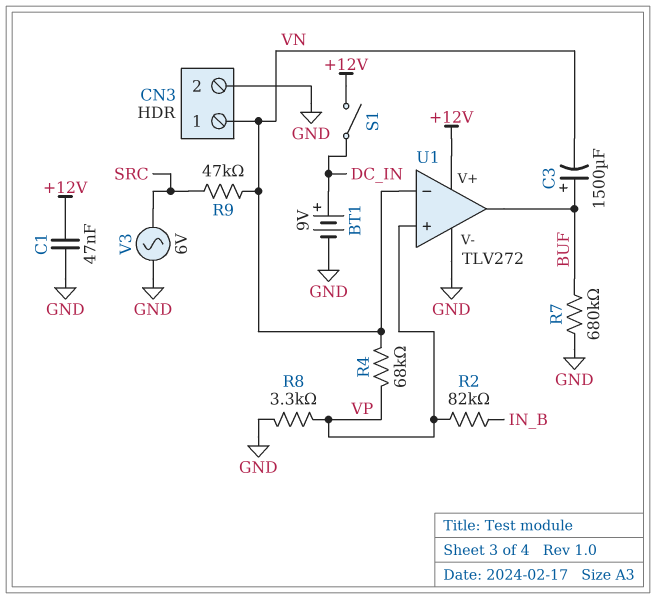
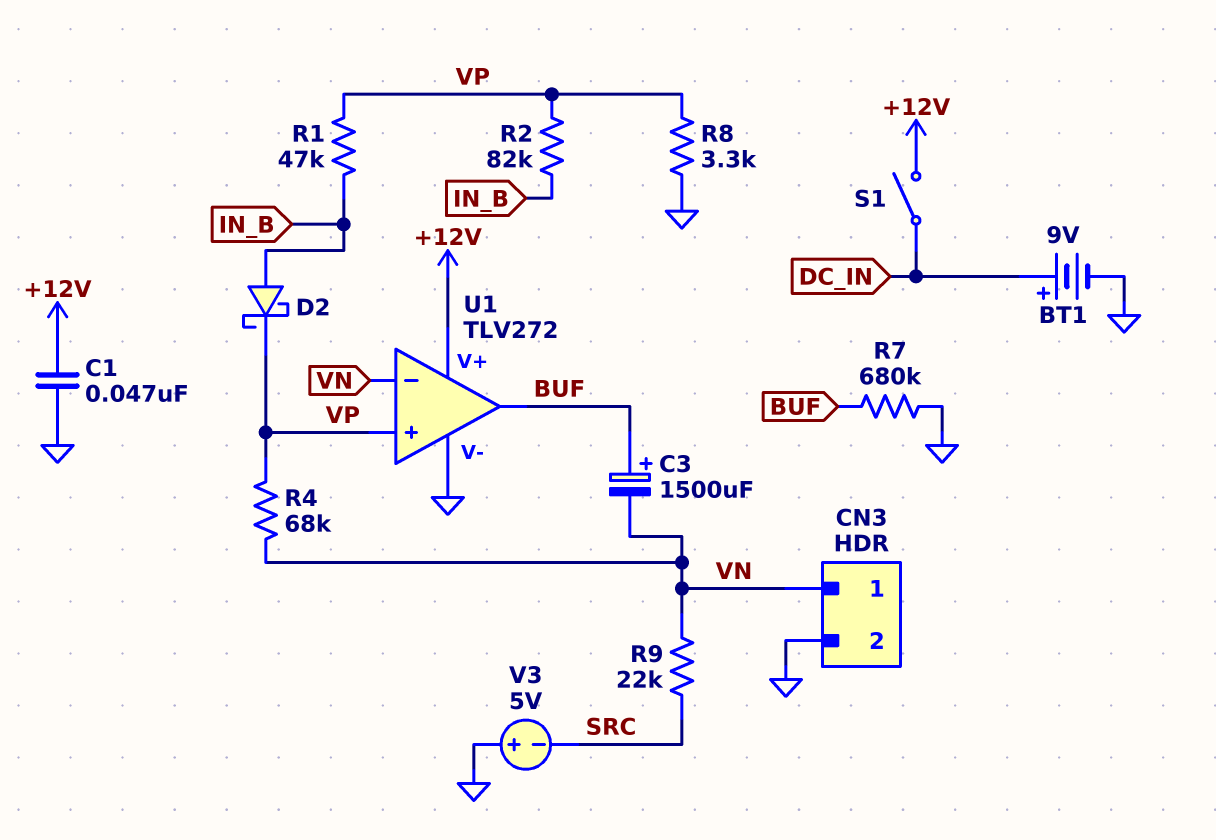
D2: none -> schottky (A IN_B, K VP)
R1: none -> 47k (IN_B, VP)
R9: 47k (SRC, VN) -> 22k (SRC, VN)
V3: AC 6V (GND, SRC) -> 5V (plus GND, minus SRC)

